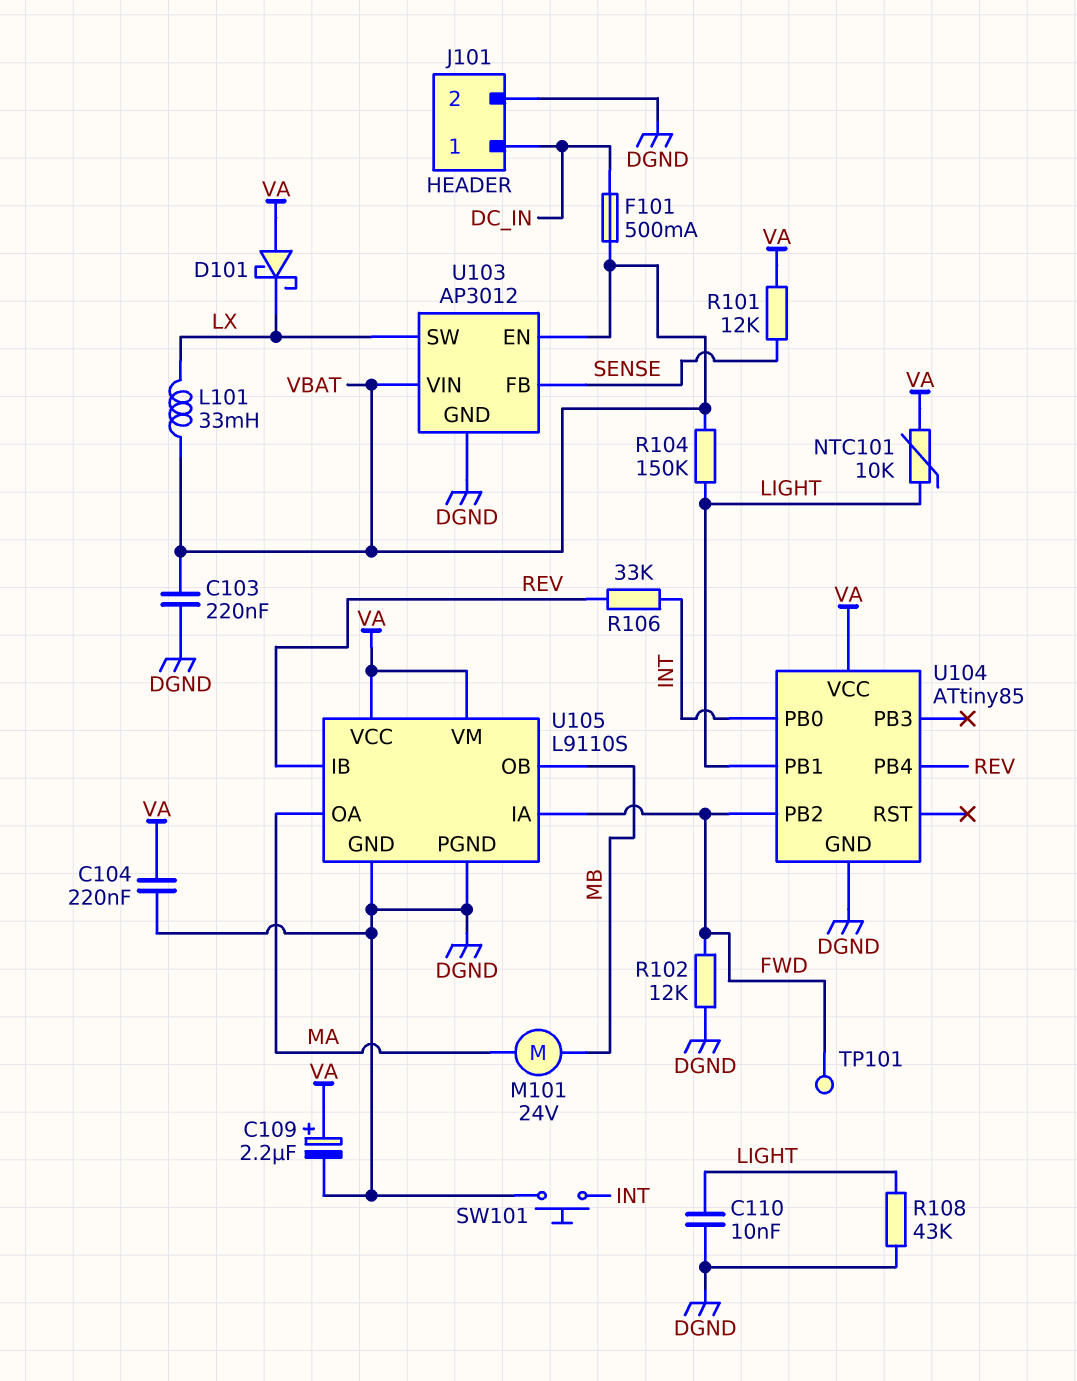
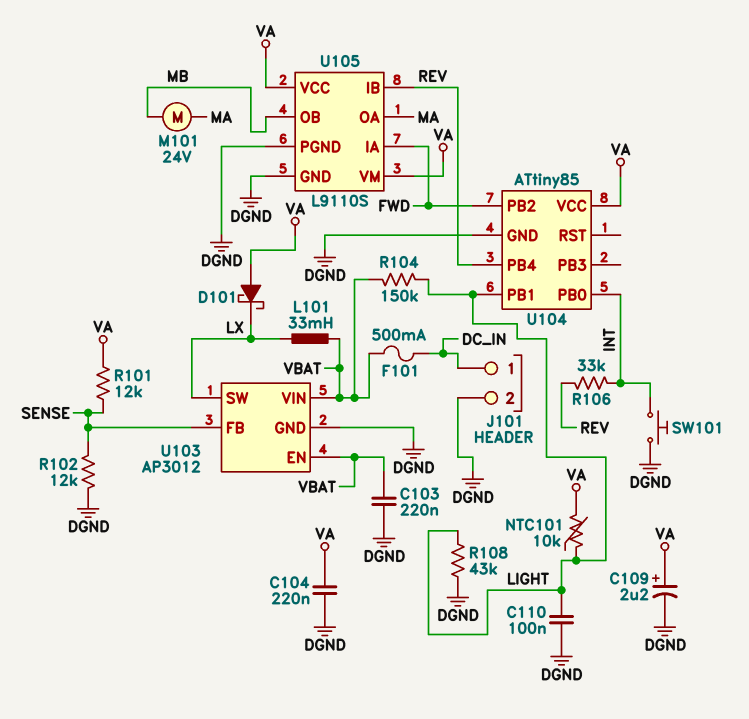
C110: 10nF (DGND, LIGHT) -> 100nF (DGND, LIGHT)
R102: 12k (DGND, FWD) -> 12k (DGND, SENSE)
TP101: test point (FWD) -> none

